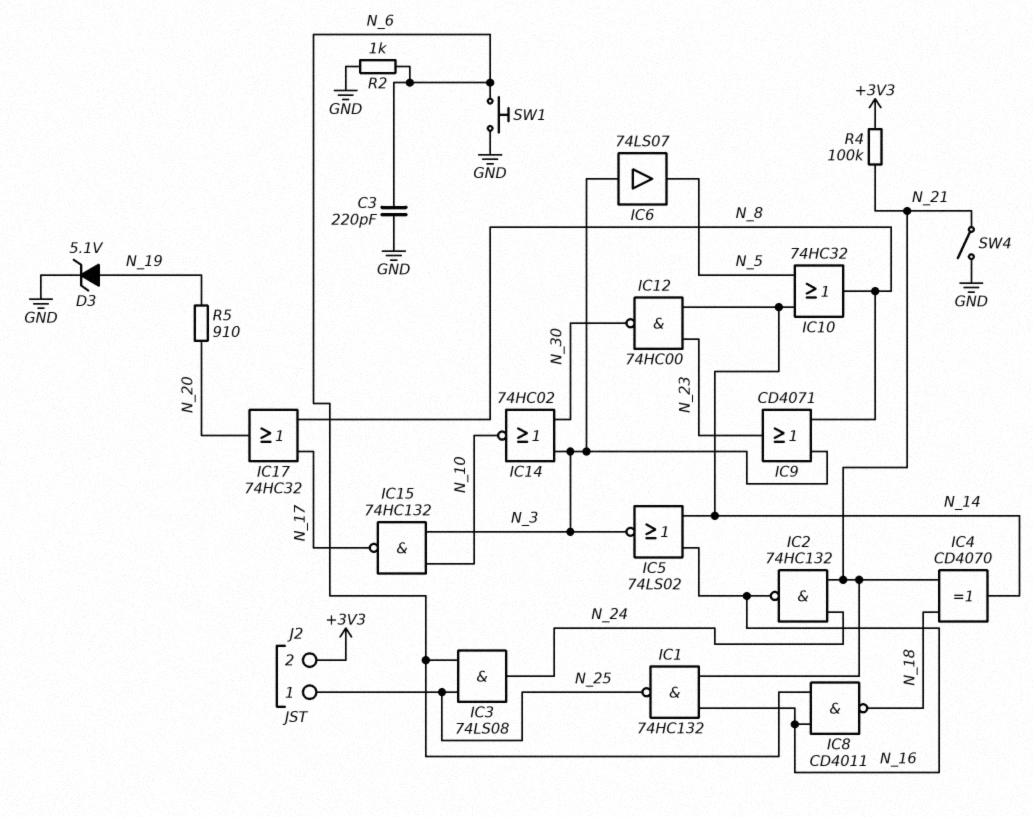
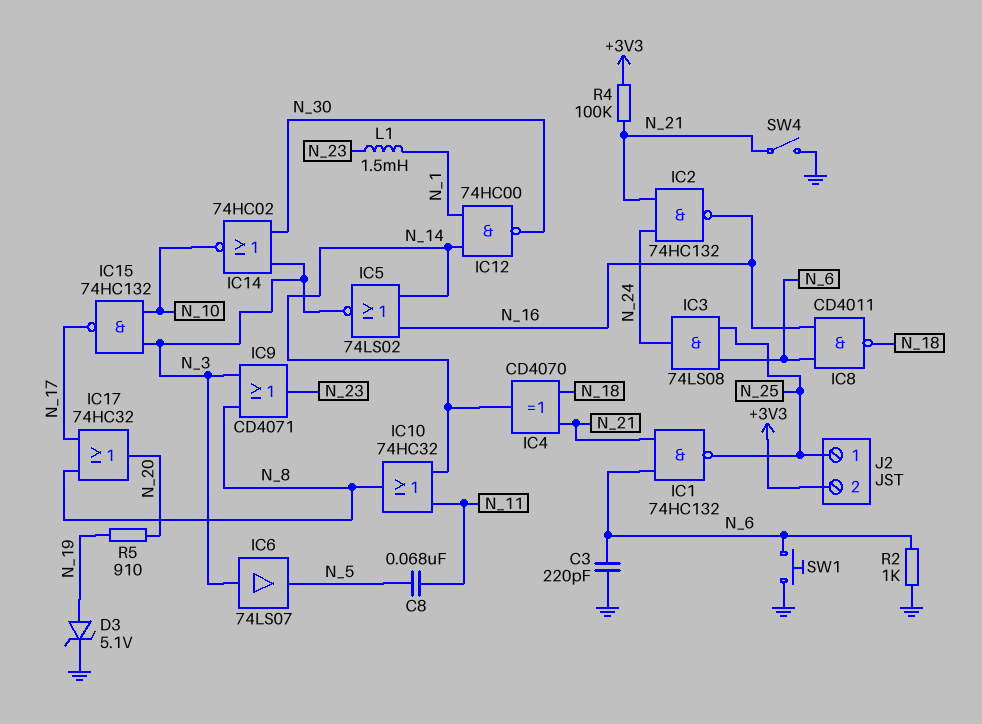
C8: none -> 68nF (N_5, N_11)
IC1: NAND 74HC132 (in N_16, in N_21, out N_25) -> NAND 74HC132 (in N_6, in N_21, out N_25)
IC10: OR 74HC32 (in N_5, in N_14, out N_8) -> OR 74HC32 (in N_11, in N_14, out N_8)
IC12: NAND 74HC00 (in N_14, in N_23, out N_30) -> NAND 74HC00 (in N_1, in N_14, out N_30)
L1: none -> 1.5mH (N_1, N_23)

